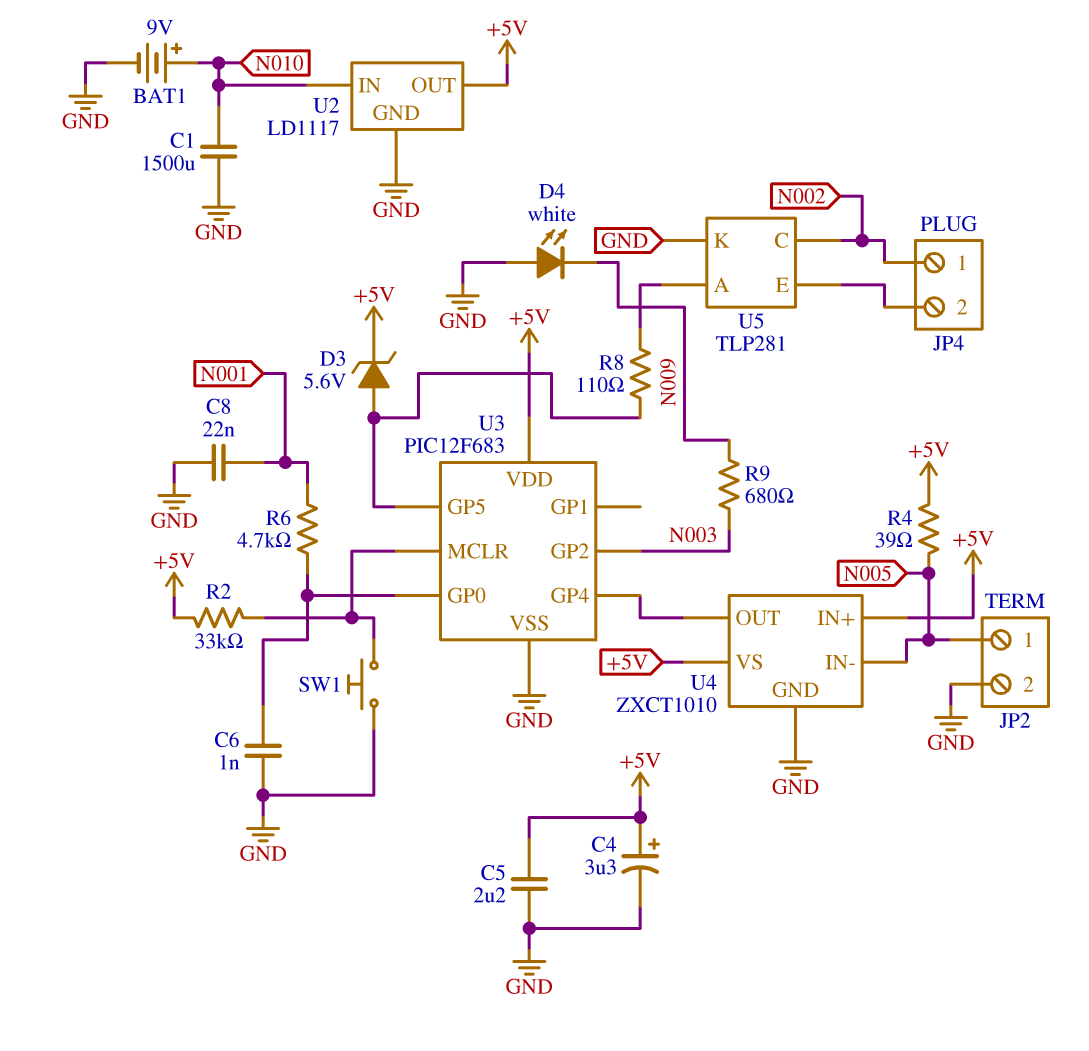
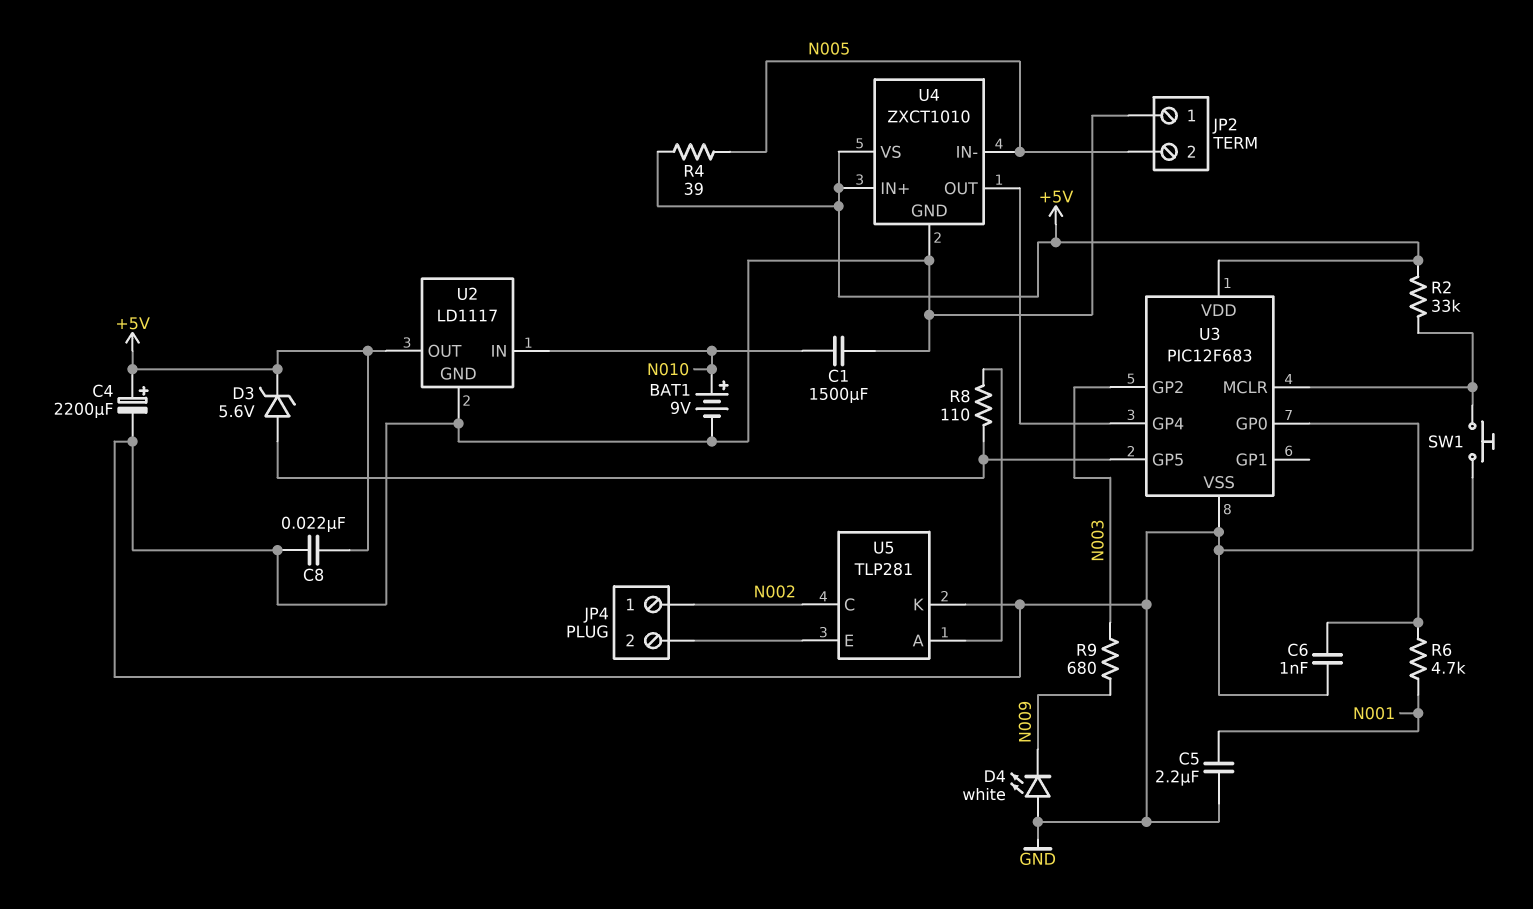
C4: 3.3uF (plus +5V, minus GND) -> 2200uF (plus +5V, minus GND)
C5: 2.2uF (+5V, GND) -> 2.2uF (GND, N001)
C8: 22nF (GND, N001) -> 22nF (+5V, GND)
JP2 pin 1: N005 -> GND
JP2 pin 2: GND -> N005

